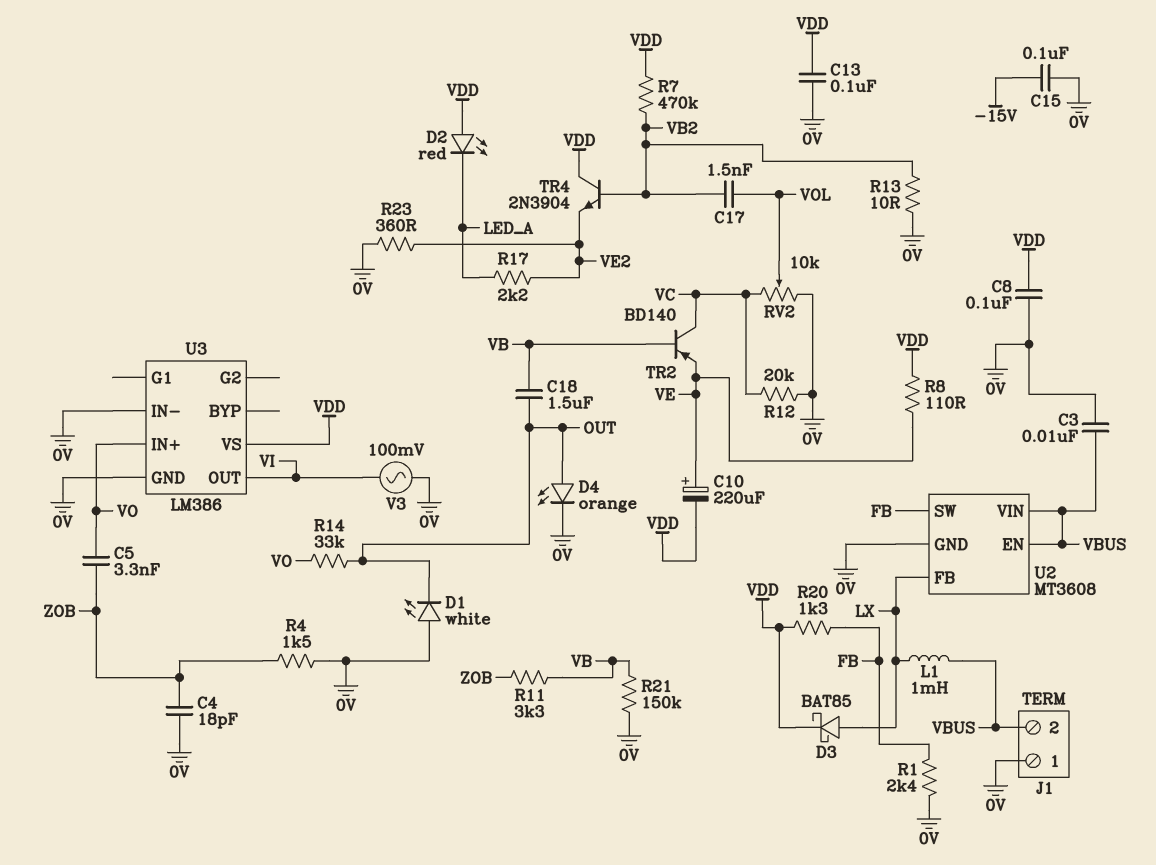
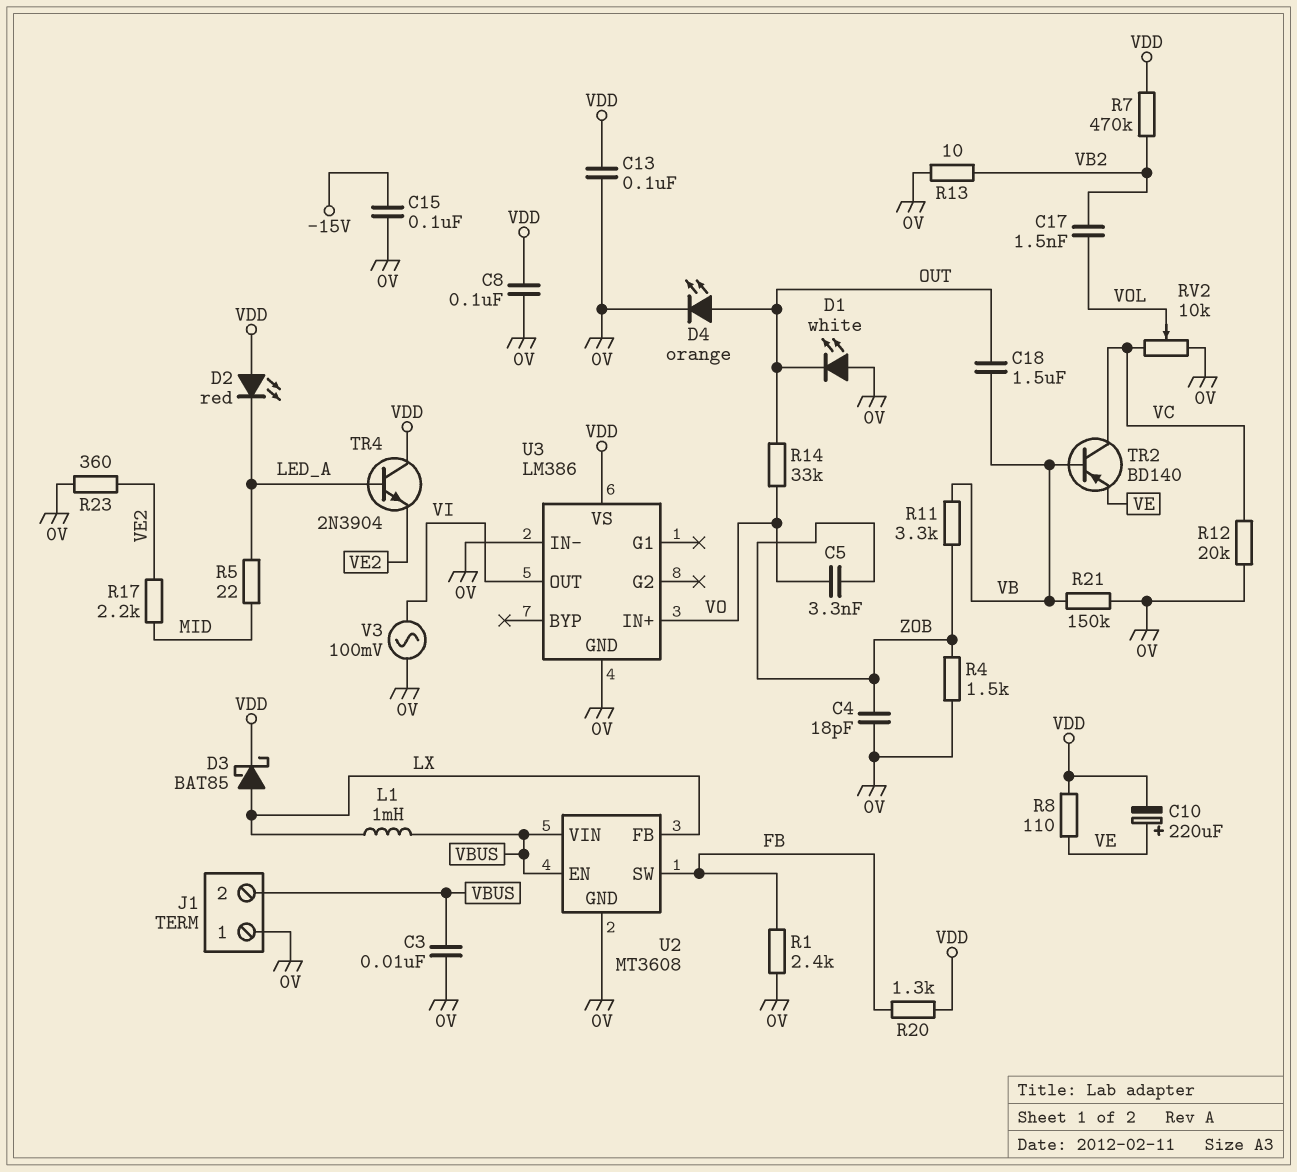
R5: none -> 22 (LED_A, MID)
R17: 2.2k (LED_A, VE2) -> 2.2k (MID, VE2)
TR4: NPN 2N3904 (B VB2, C VDD, E VE2) -> NPN 2N3904 (B LED_A, C VDD, E VE2)

